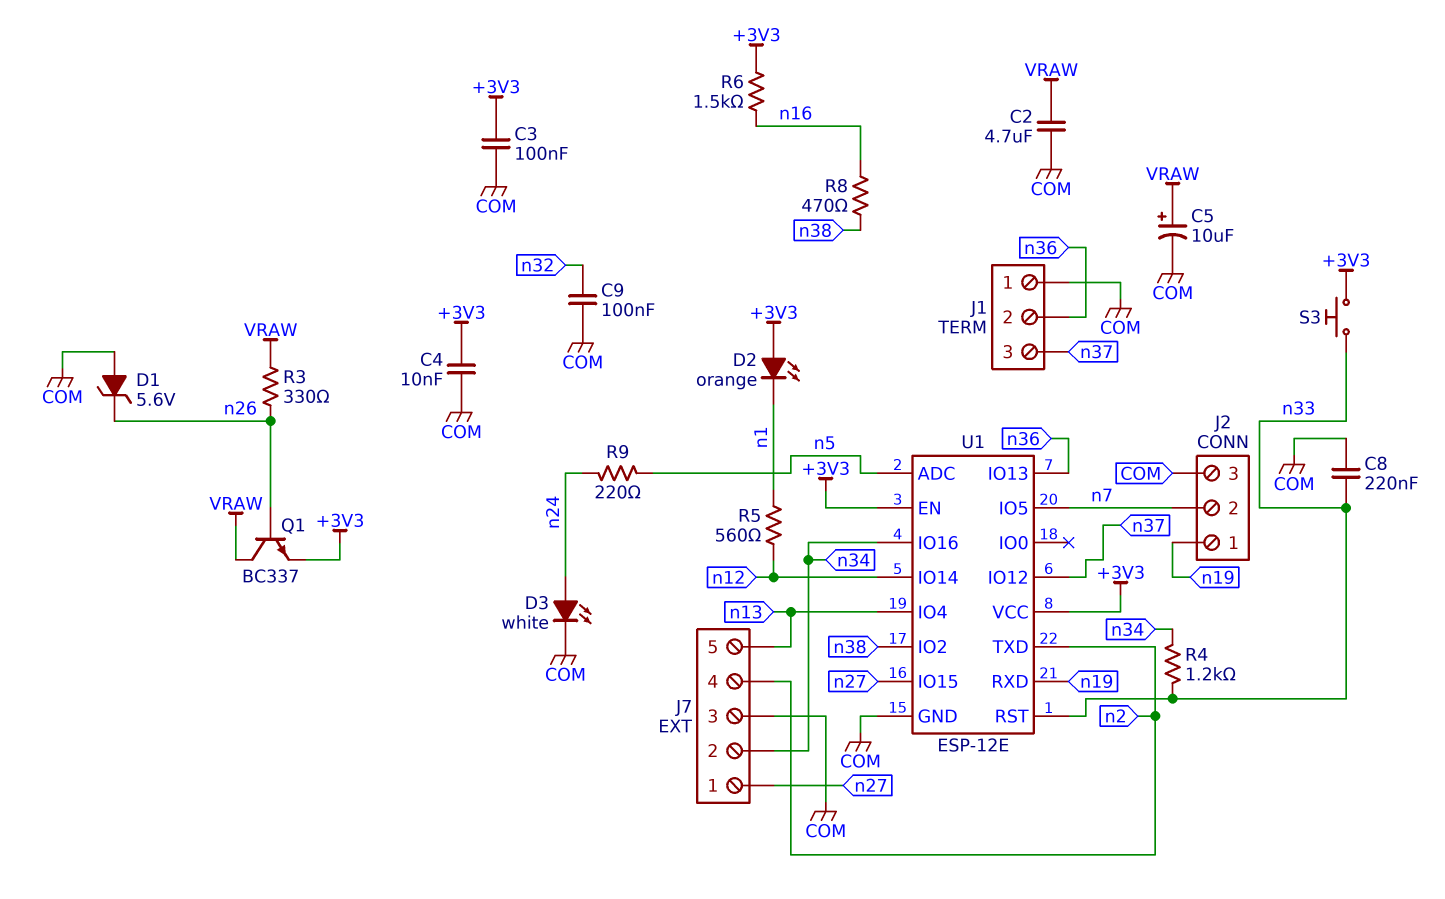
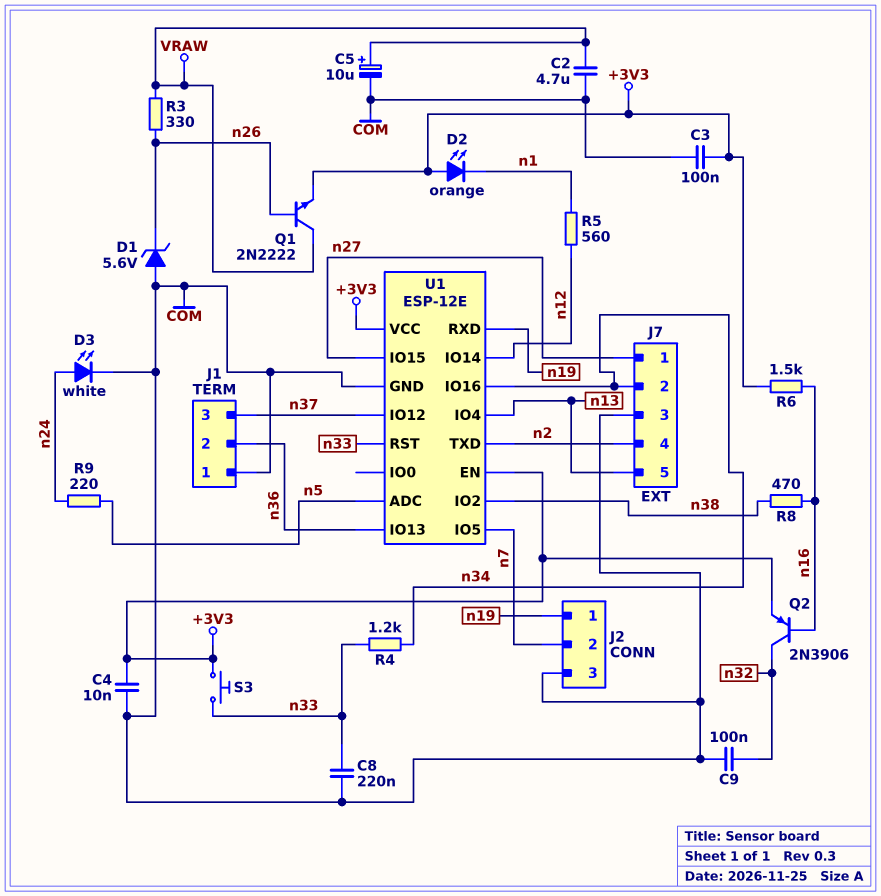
Q1: NPN BC337 (B n26, C VRAW, E +3V3) -> NPN 2N2222 (B n26, C VRAW, E +3V3)
Q2: none -> PNP 2N3906 (B n16, C n32, E +3V3)

